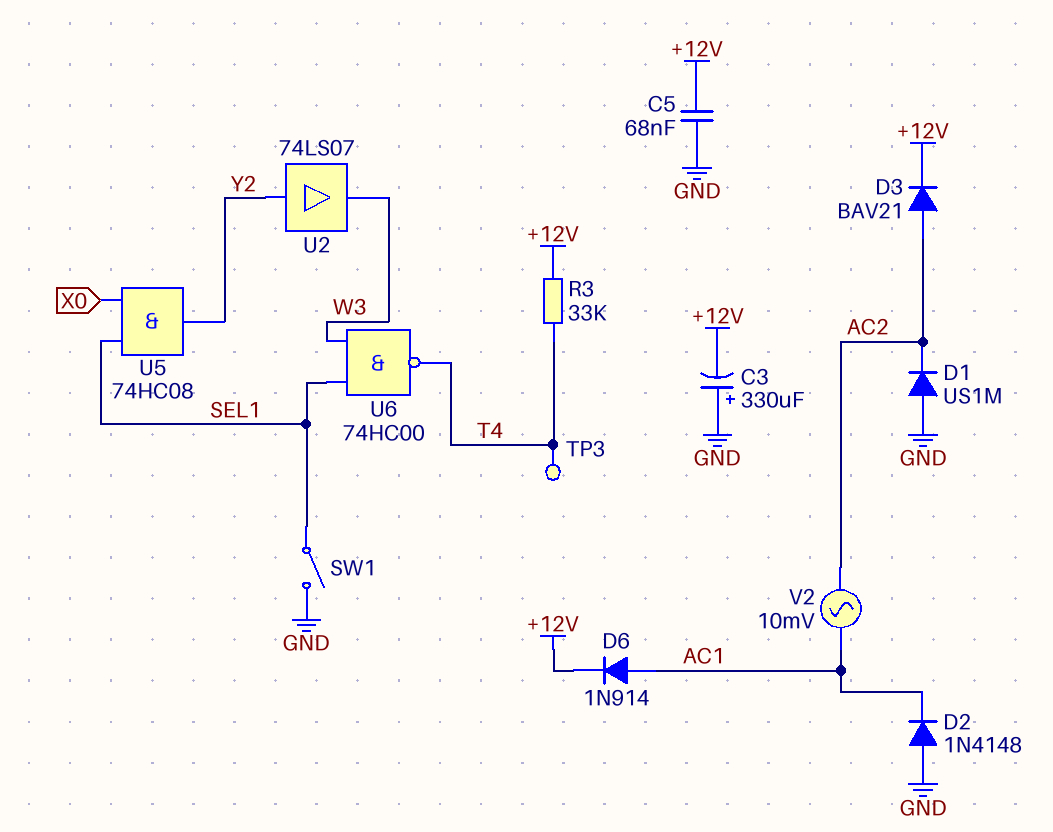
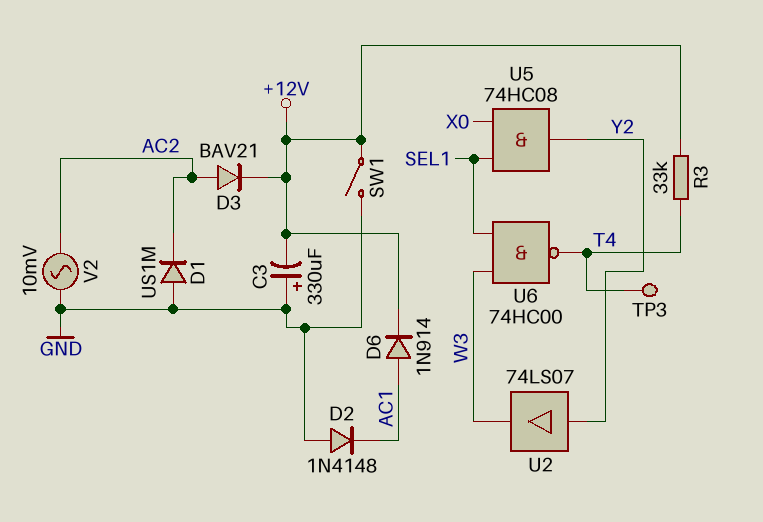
C5: 68nF (+12V, GND) -> none
SW1: switch (GND, SEL1) -> switch (+12V, GND)
V2: AC 10mV (AC1, AC2) -> AC 10mV (AC2, GND)

